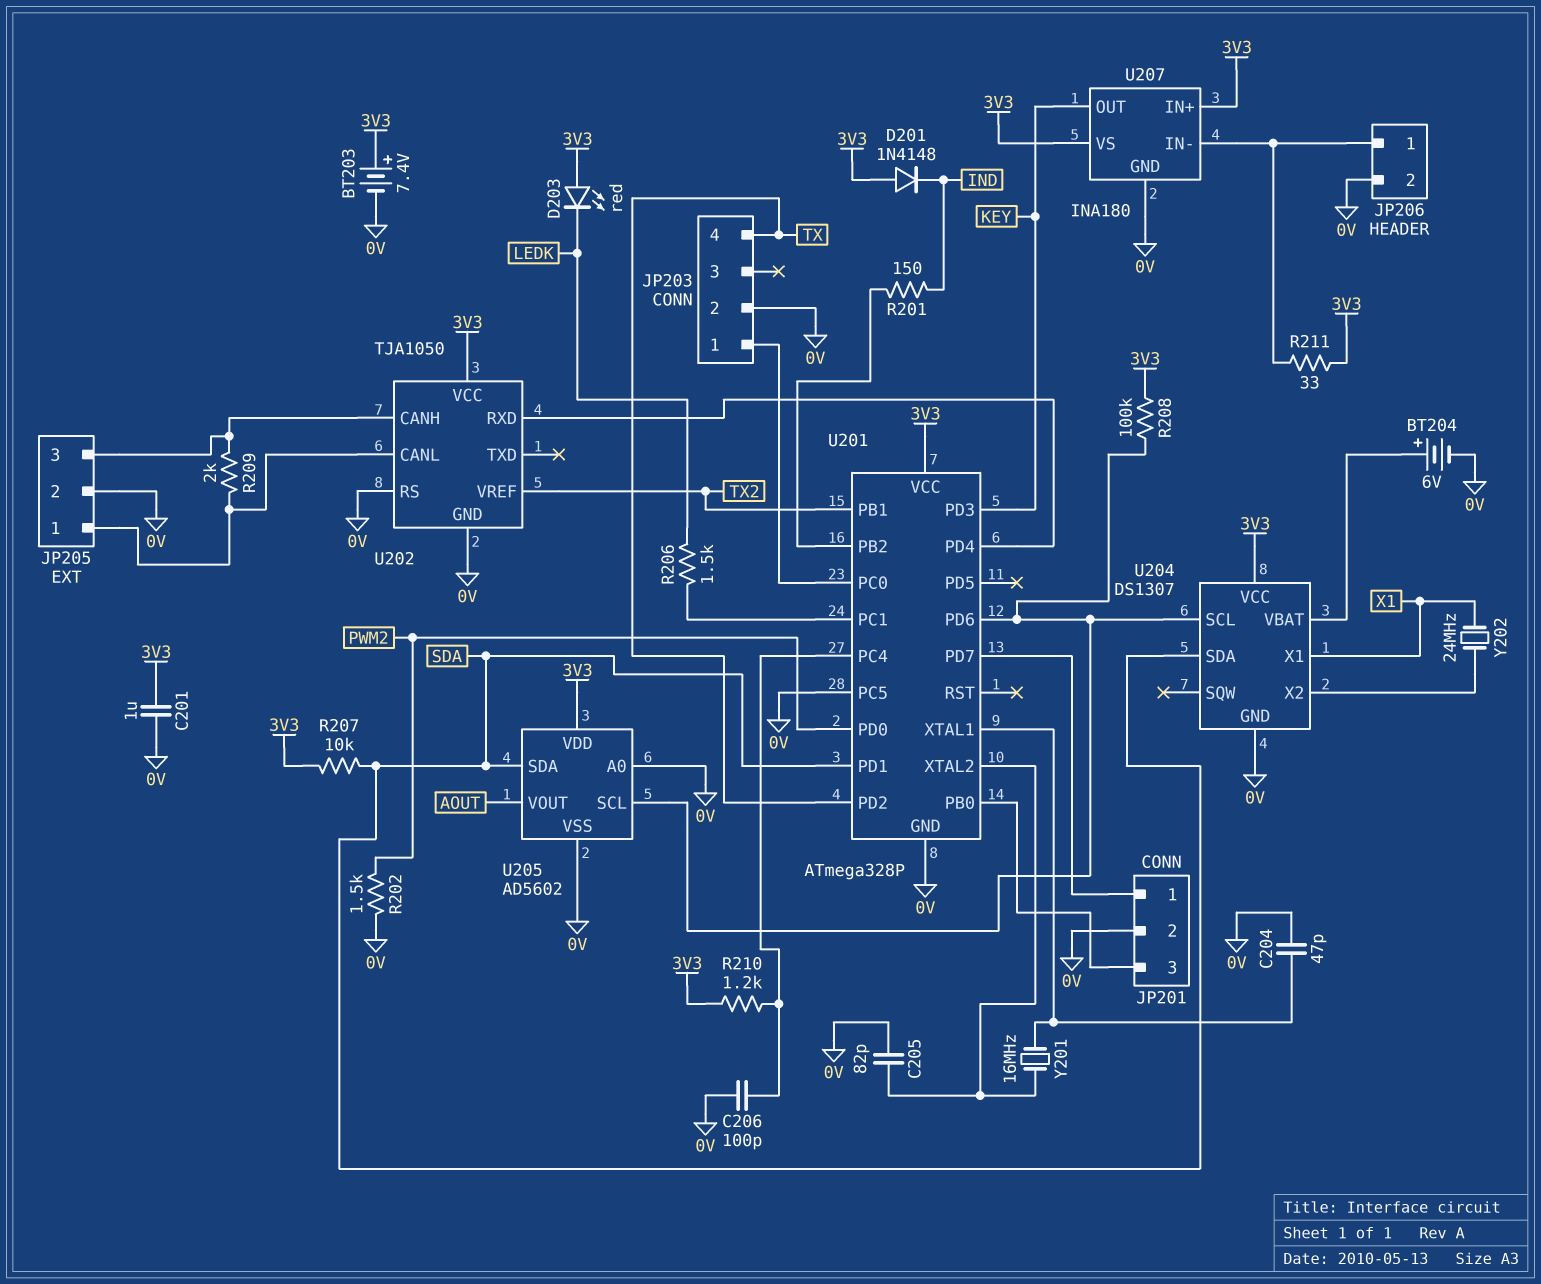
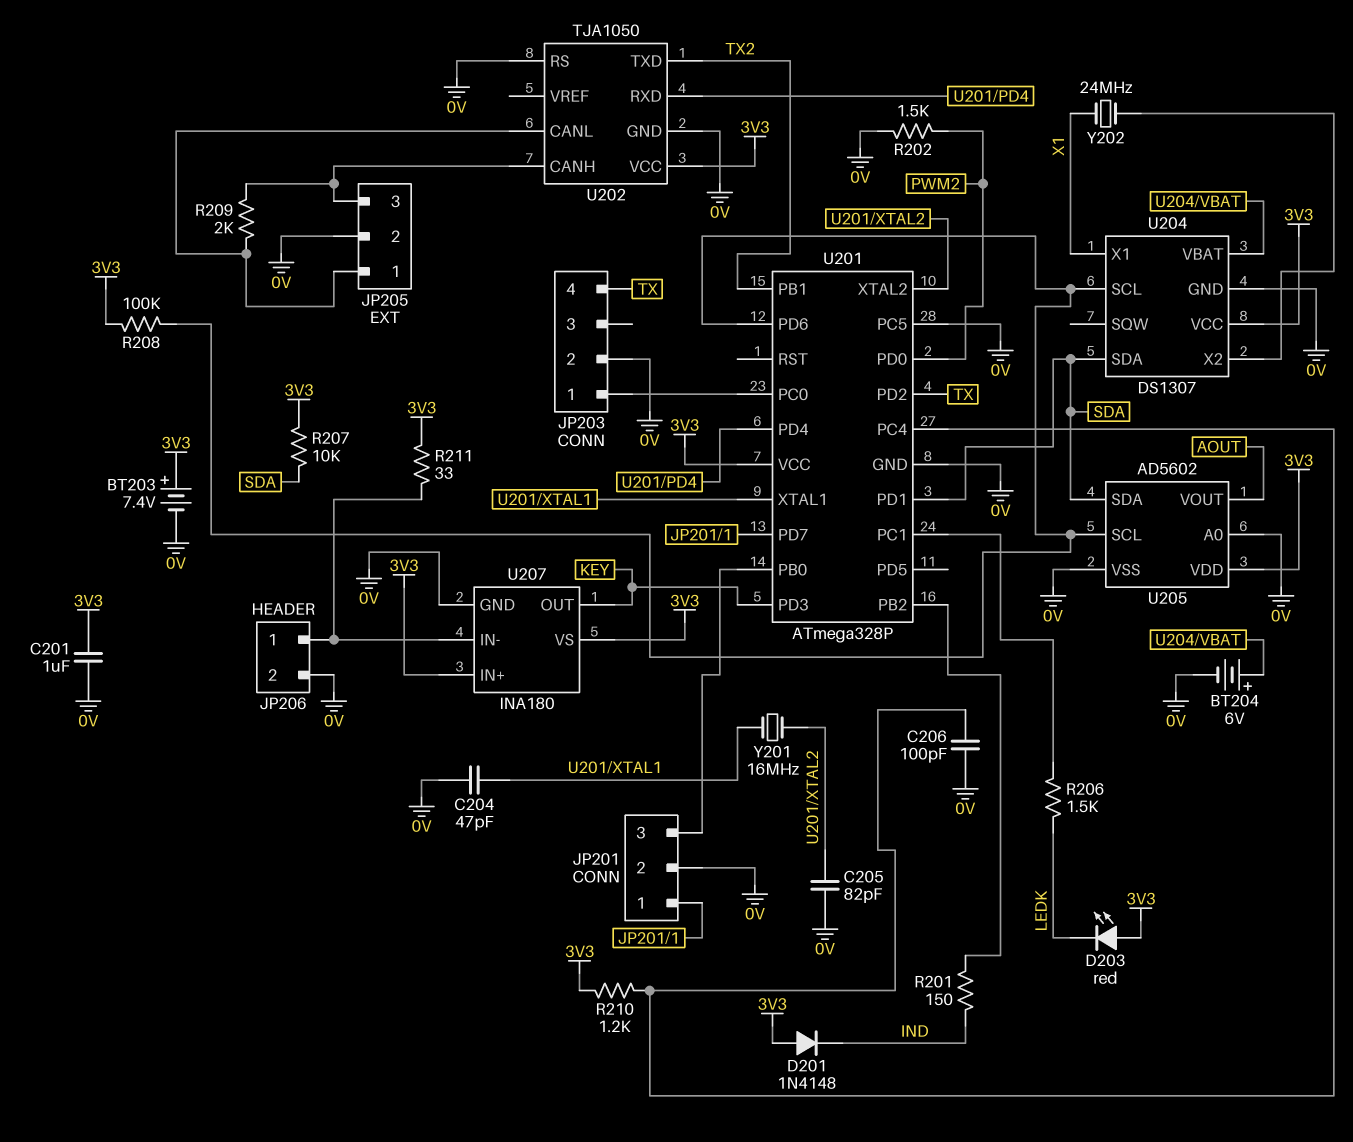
U202 pin TXD: none -> TX2
U202 pin VREF: TX2 -> none

